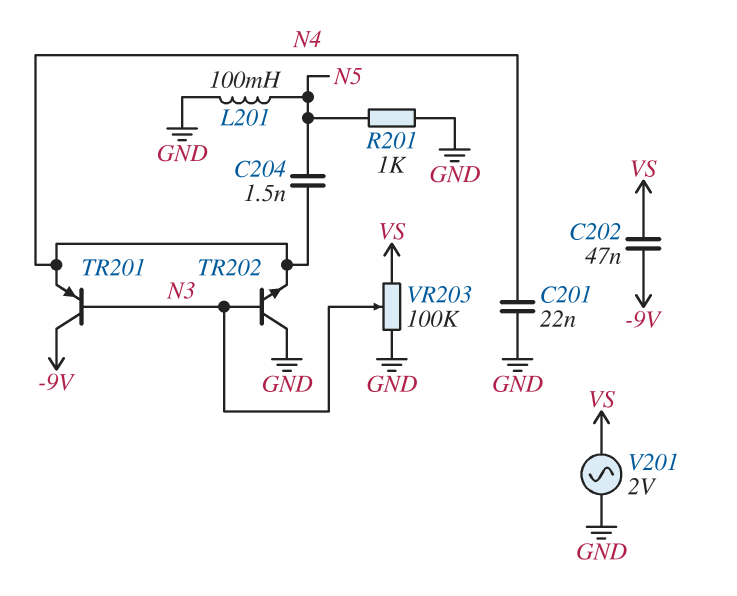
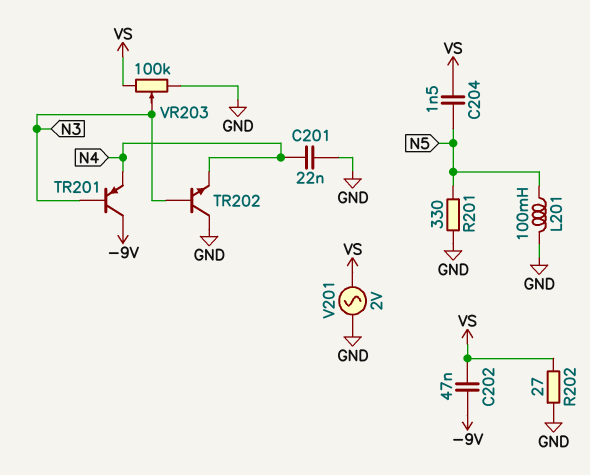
C204: 1.5nF (N4, N5) -> 1.5nF (N5, VS)
R201: 1k (GND, N5) -> 330 (GND, N5)
R202: none -> 27 (GND, VS)

